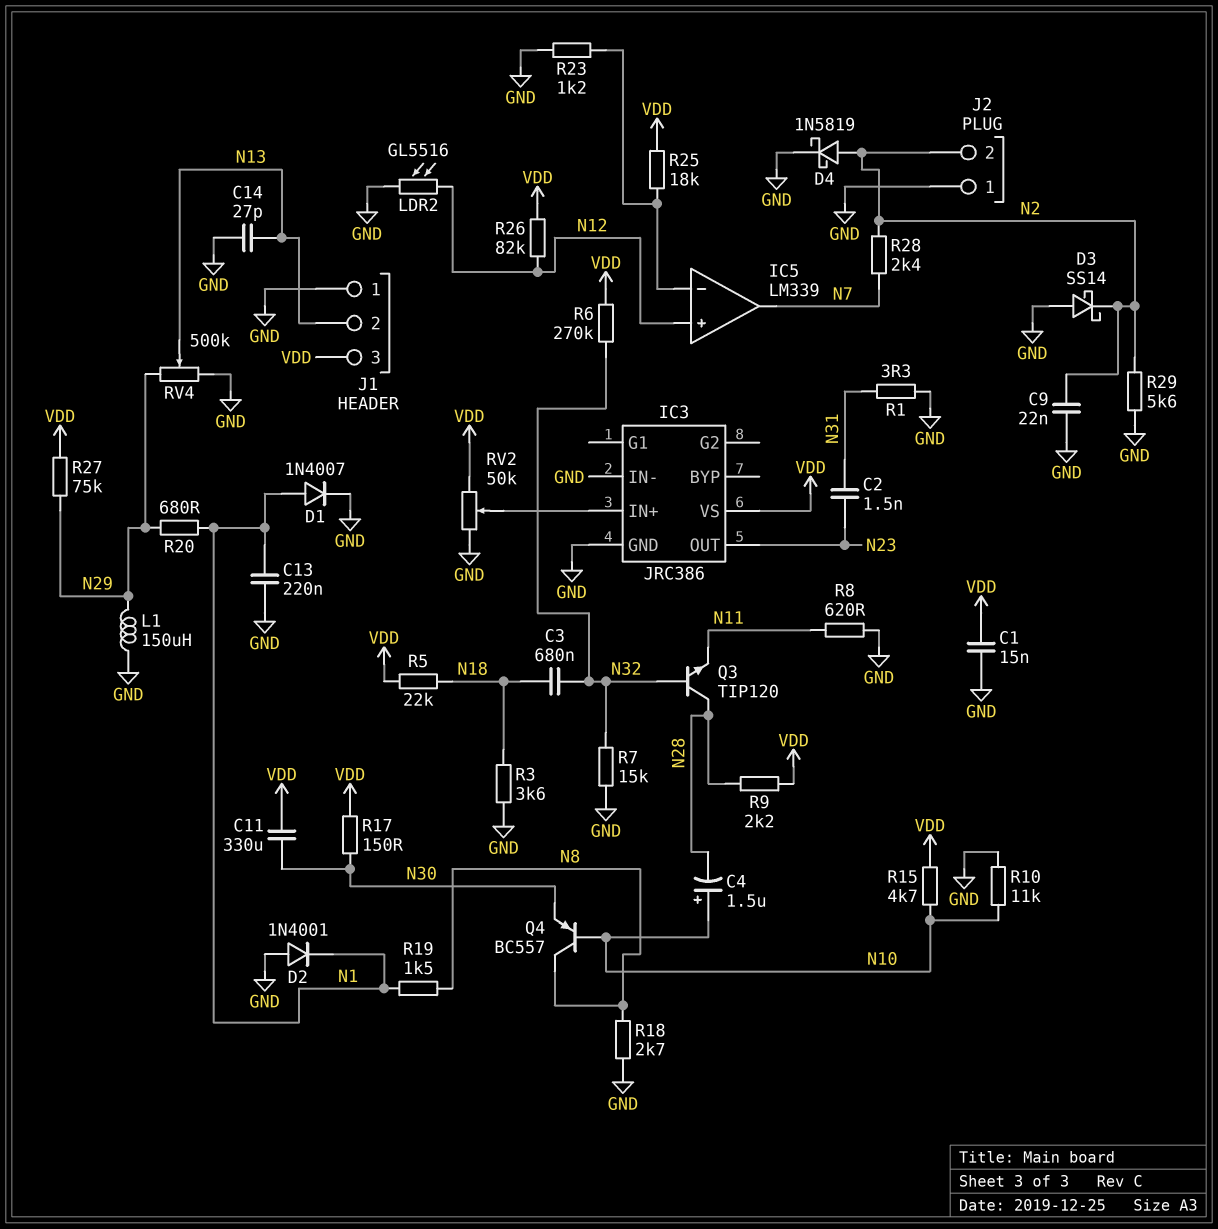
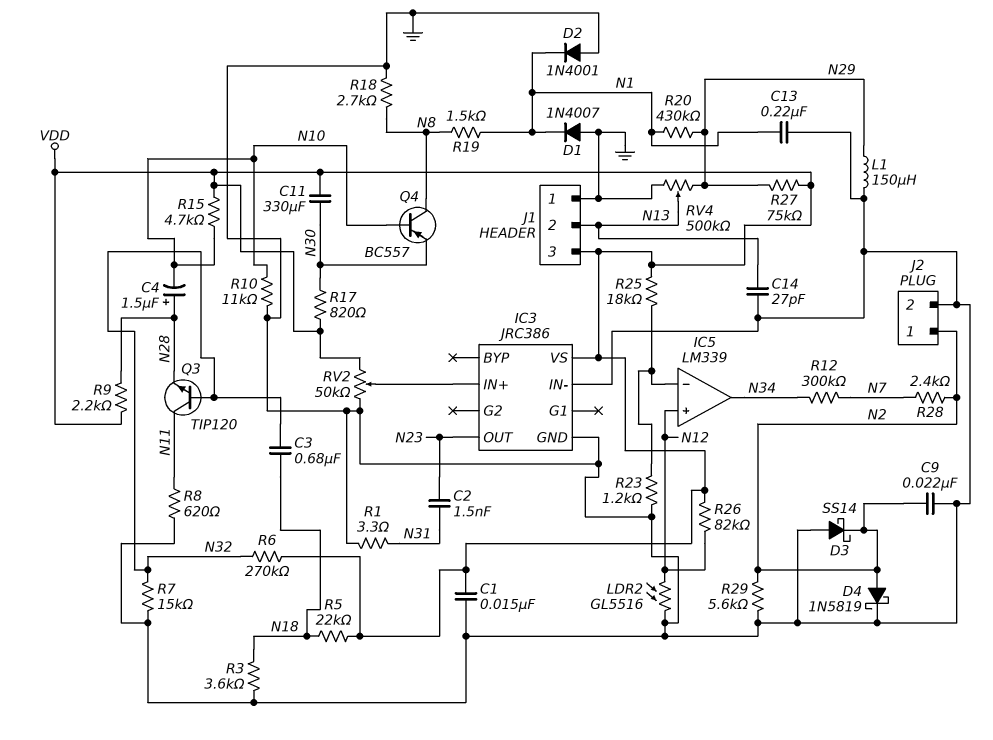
C4: 1.5uF (plus N10, minus N28) -> 1.5uF (plus N28, minus N10)
D1: diode 1N4007 (A N1, K GND) -> diode 1N4007 (A GND, K N1)
IC5 pin out: N7 -> N34
J2 pin 1: GND -> N2
J2 pin 2: N2 -> GND
Q3: NPN TIP120 (B N32, C N28, E N11) -> NPN TIP120 (B N32, C N11, E N28)
R12: none -> 300k (N7, N34)
R17: 150 (N30, VDD) -> 820 (N30, VDD)
R20: 680 (N1, N29) -> 430k (N1, N29)

